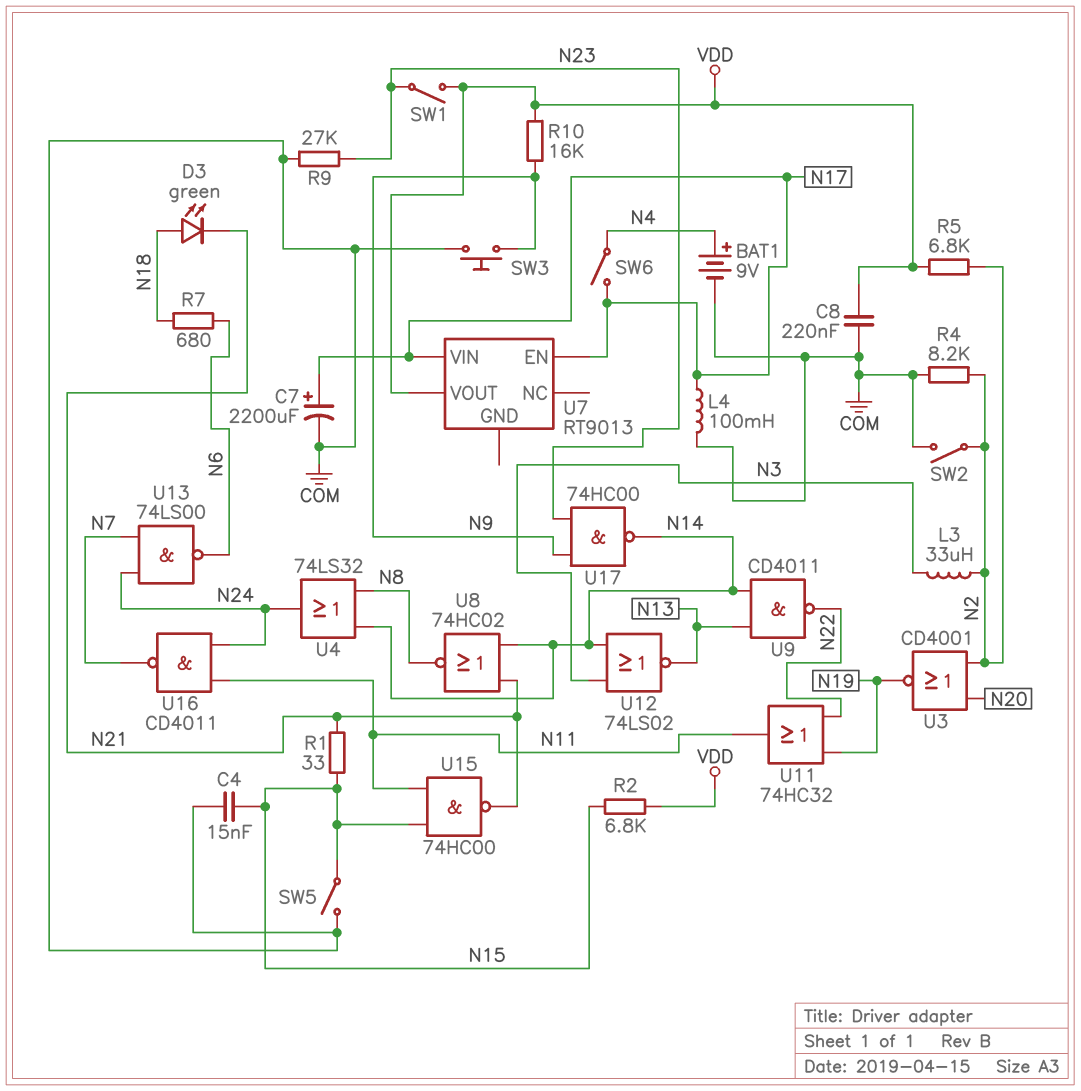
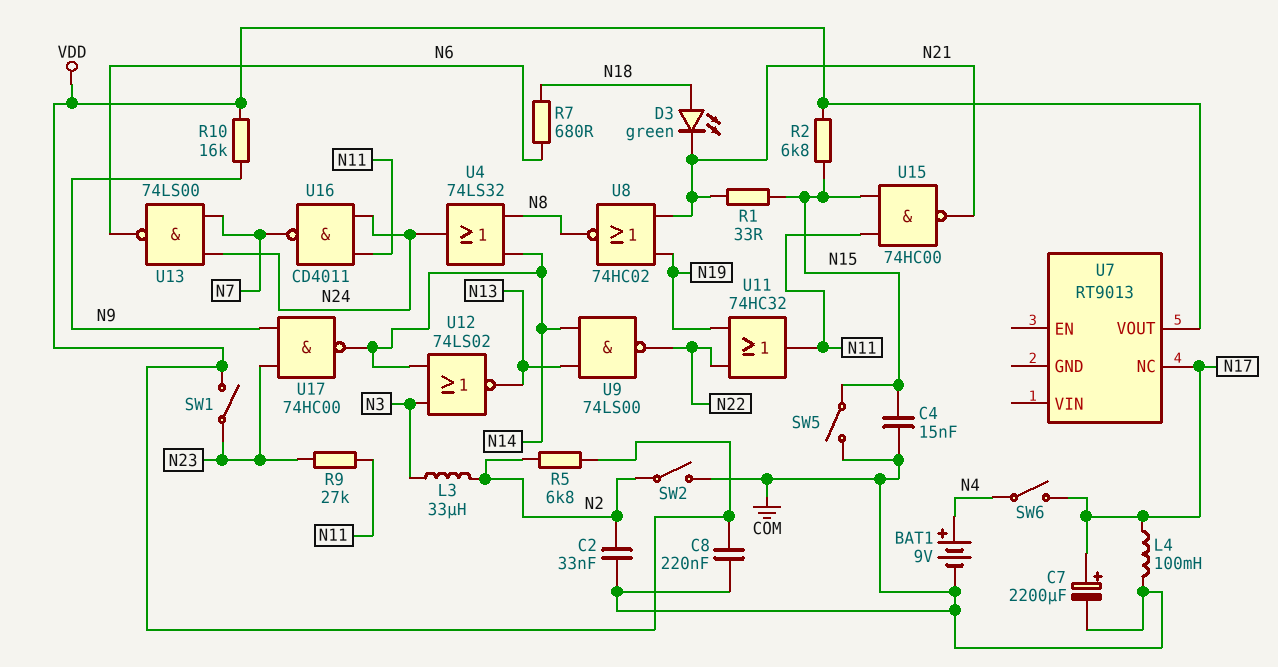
C2: none -> 33nF (COM, N2)
R4: 8.2k (COM, N2) -> none
R9: 27k (COM, N23) -> 27k (N11, N23)
SW3: button (COM, N9) -> none
U3: NOR CD4001 (in N2, in N20, out N19) -> none
U7 pin EN: N17 -> none
U7 pin NC: none -> N17
U7 pin VIN: N17 -> none
U8: NOR 74HC02 (in N14, in N21, out N8) -> NOR 74HC02 (in N19, in N21, out N8)
U9: NAND CD4011 (in N13, in N14, out N22) -> NAND 74LS00 (in N13, in N14, out N22)

